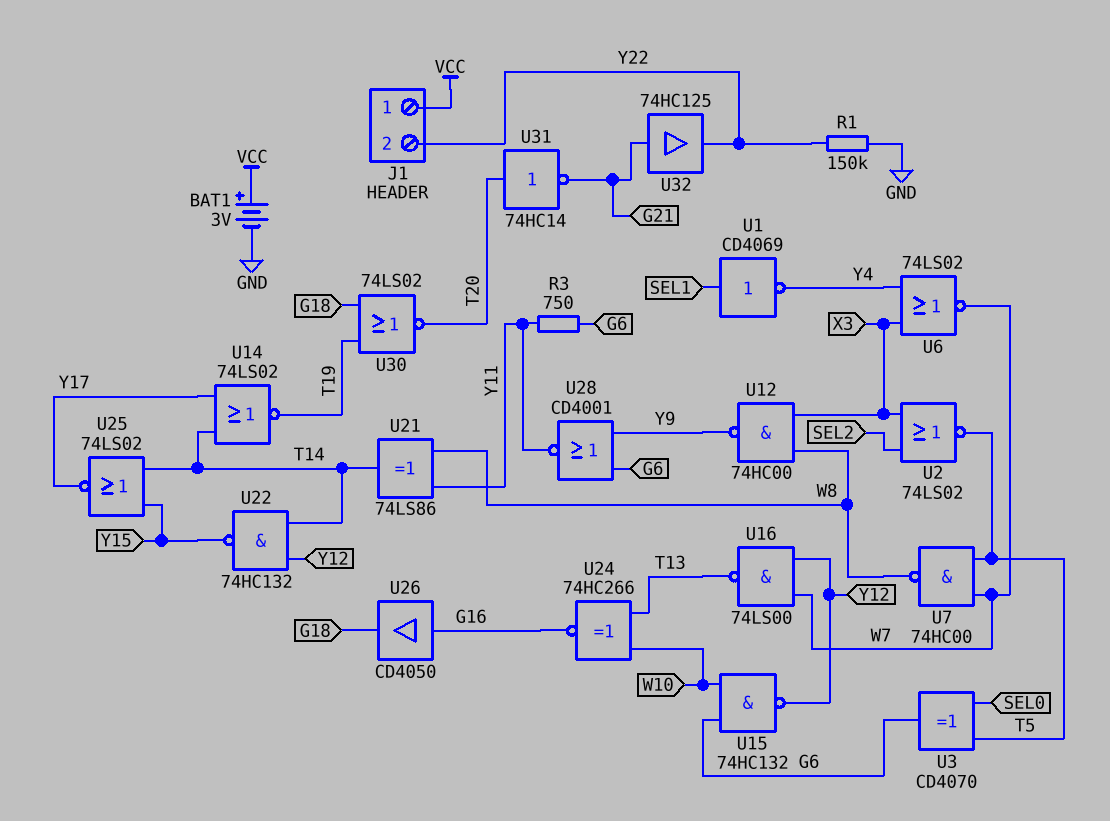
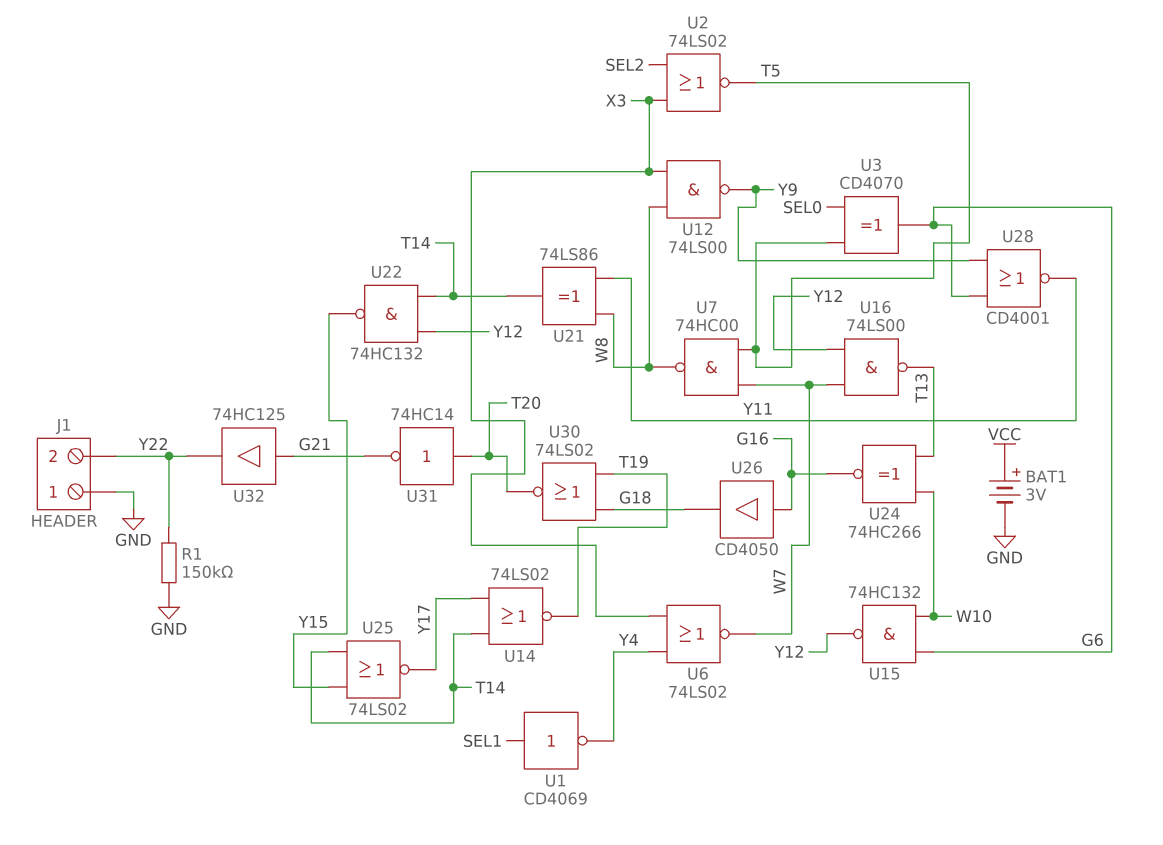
J1 pin 1: VCC -> GND
R3: 750 (G6, Y11) -> none
U12: NAND 74HC00 (in W8, in X3, out Y9) -> NAND 74LS00 (in W8, in X3, out Y9)

